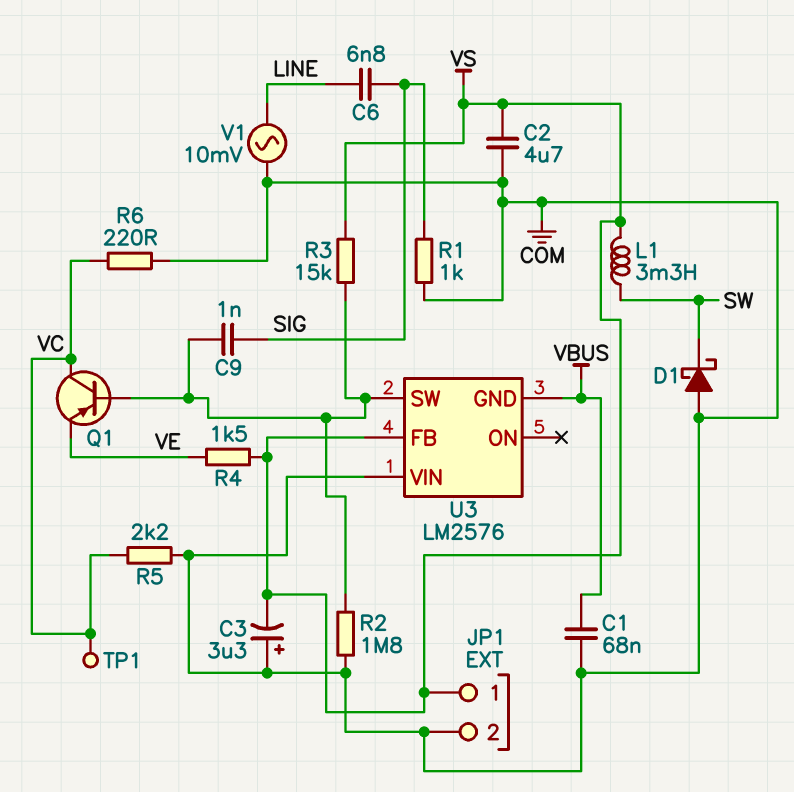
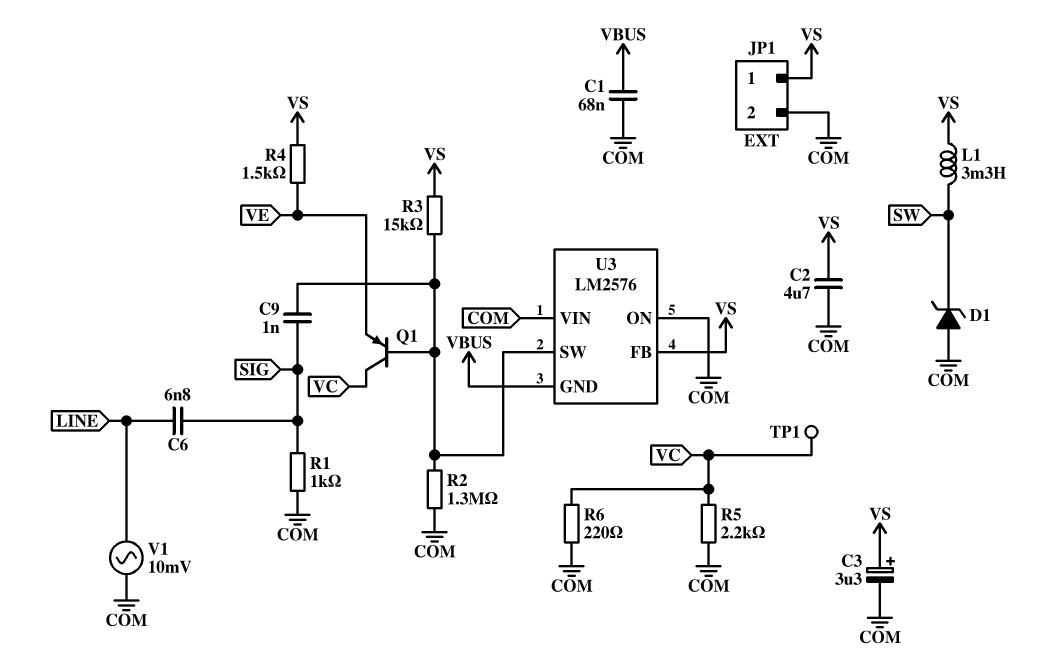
C3: 3.3uF (plus COM, minus VS) -> 3.3uF (plus VS, minus COM)
D1: schottky (A COM, K SW) -> zener (A COM, K SW)
R2: 1.8M (COM, U3/SW) -> 1.3M (COM, U3/SW)
U3 pin ON: none -> COM

